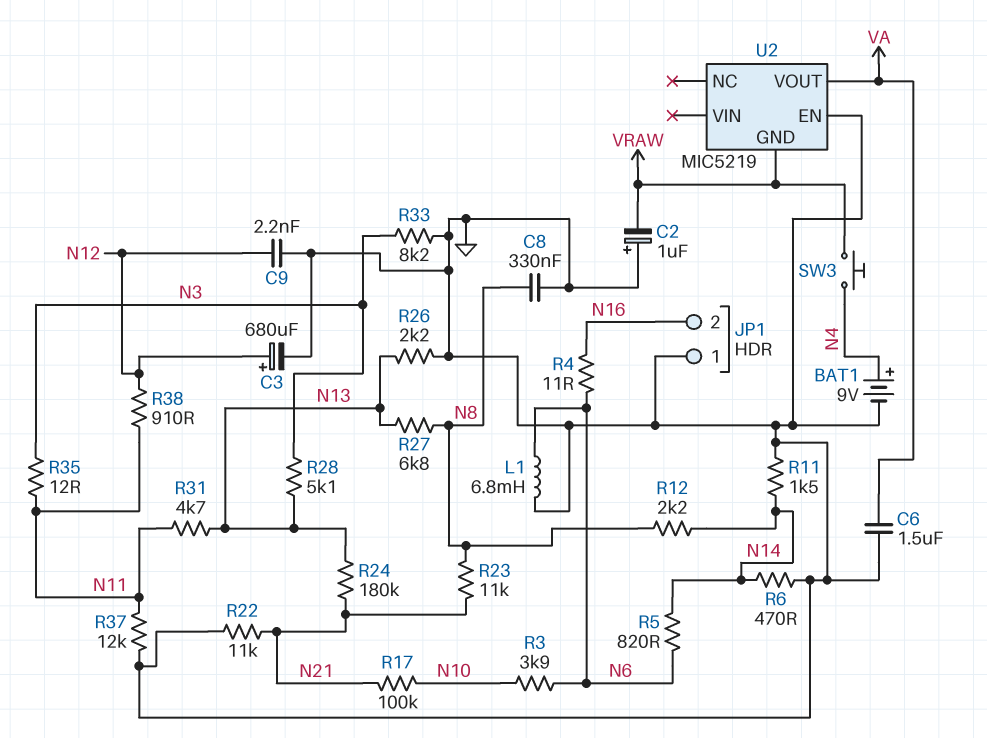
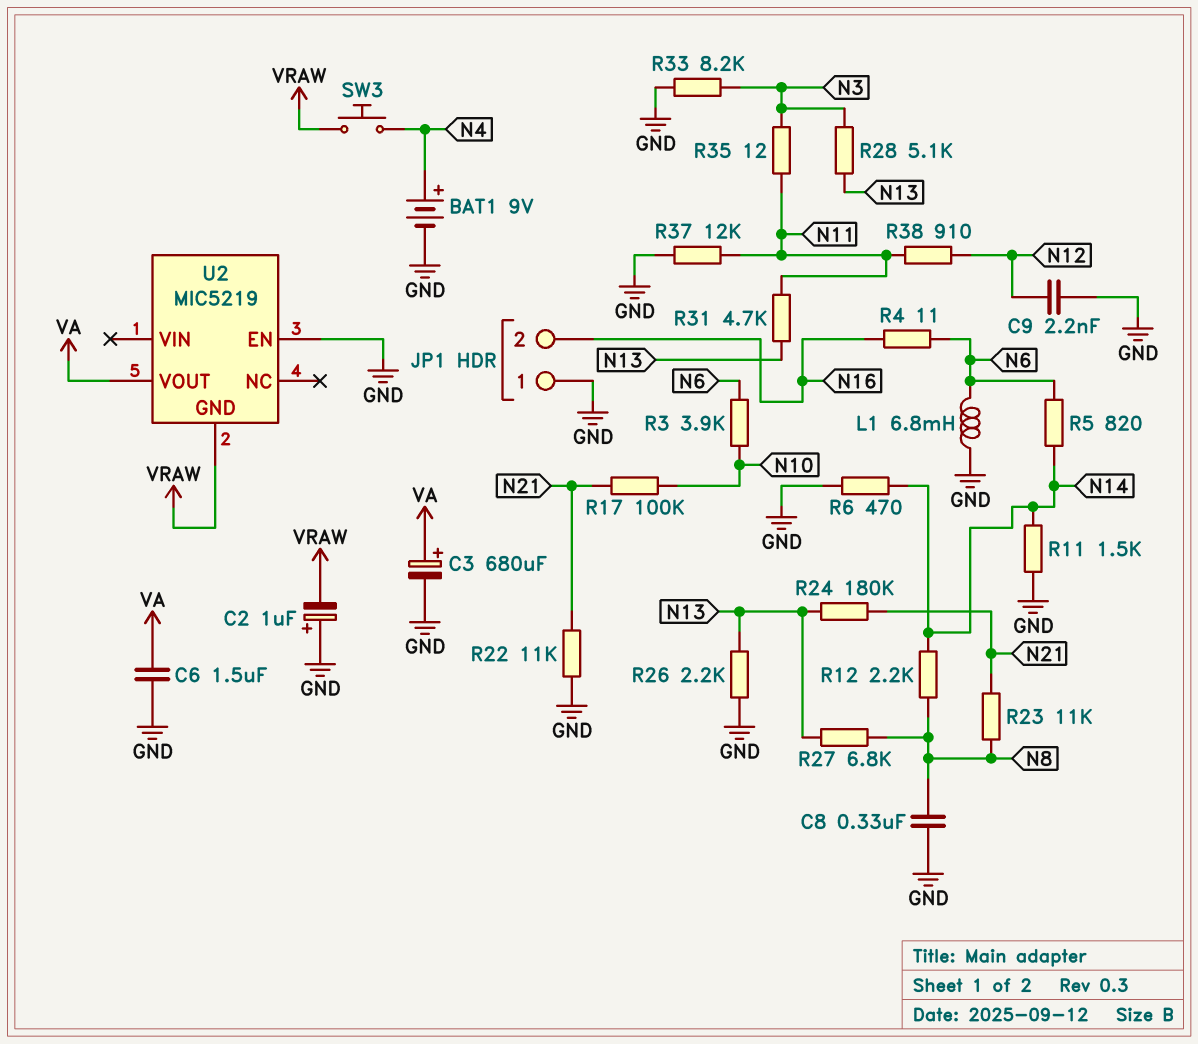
C3: 680uF (plus N12, minus GND) -> 680uF (plus VA, minus GND)

